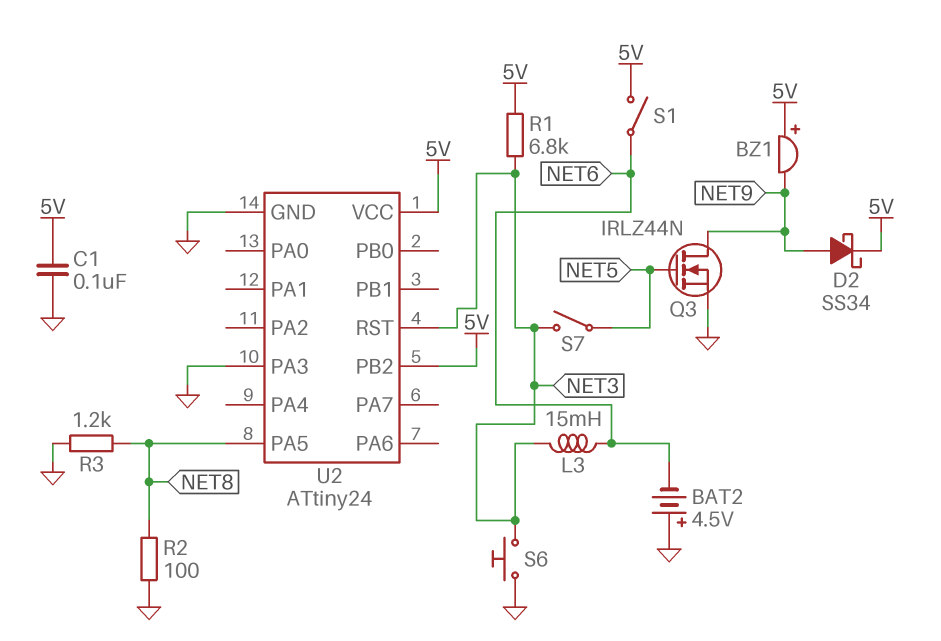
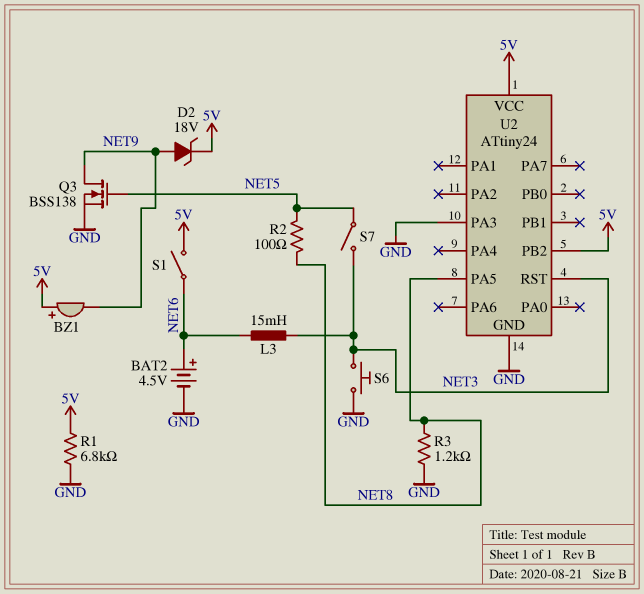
BAT2: 4.5V (plus GND, minus NET6) -> 4.5V (plus NET6, minus GND)
C1: 100nF (5V, GND) -> none
D2: schottky SS34 (A NET9, K 5V) -> zener 18V (A NET9, K 5V)
Q3: NMOS IRLZ44N (G NET5, D NET9, S GND) -> NMOS BSS138 (G NET5, D NET9, S GND)
R1: 6.8k (5V, NET3) -> 6.8k (5V, GND)
R2: 100 (GND, NET8) -> 100 (NET5, NET8)

